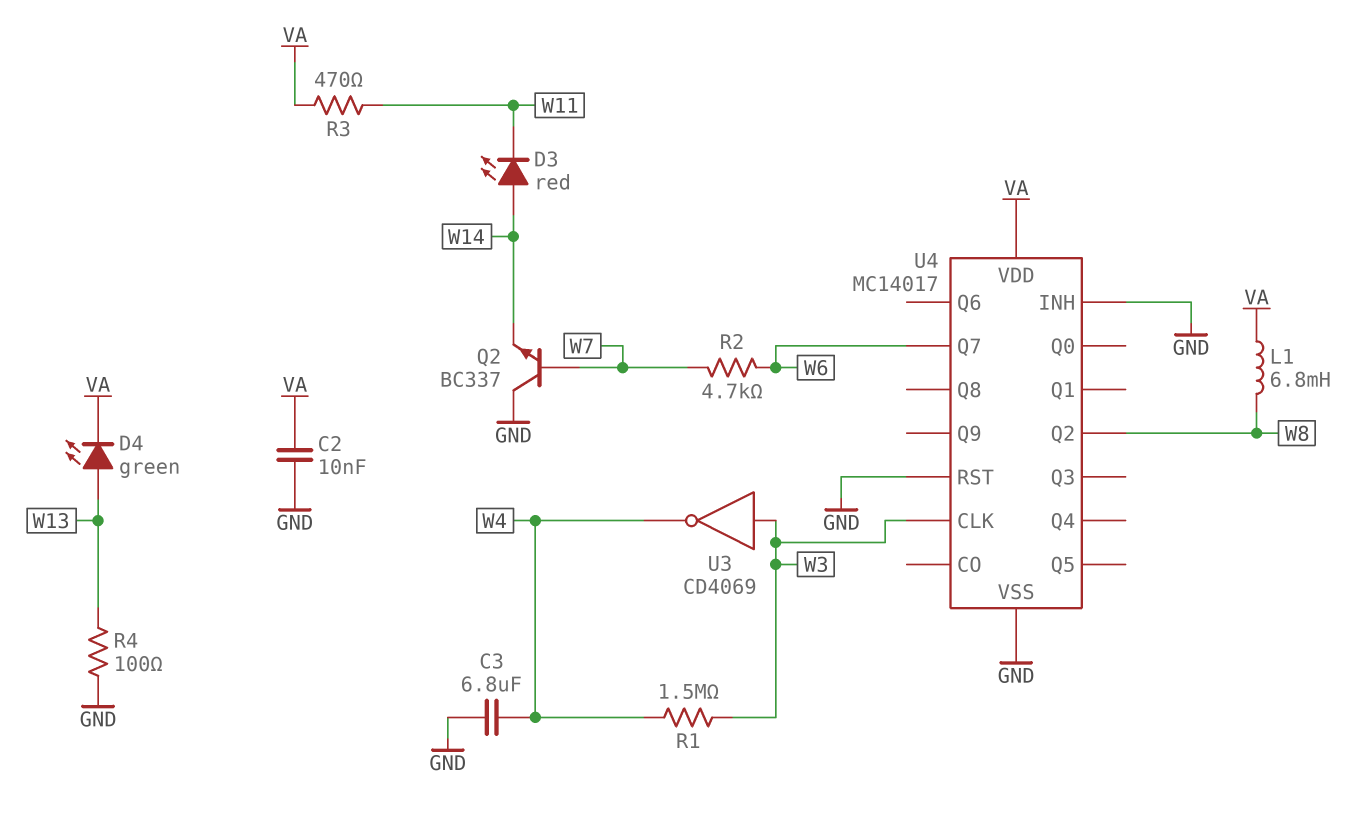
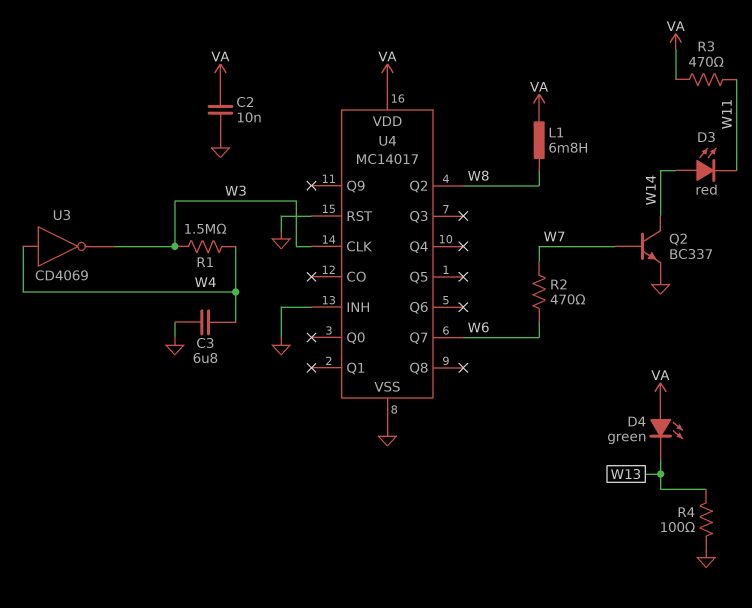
D4: LED green (A W13, K VA) -> LED green (A VA, K W13)
Q2: NPN BC337 (B W7, C GND, E W14) -> NPN BC337 (B W7, C W14, E GND)
R2: 4.7k (W6, W7) -> 470 (W6, W7)
U3: NOT CD4069 (in W3, out W4) -> NOT CD4069 (in W4, out W3)

